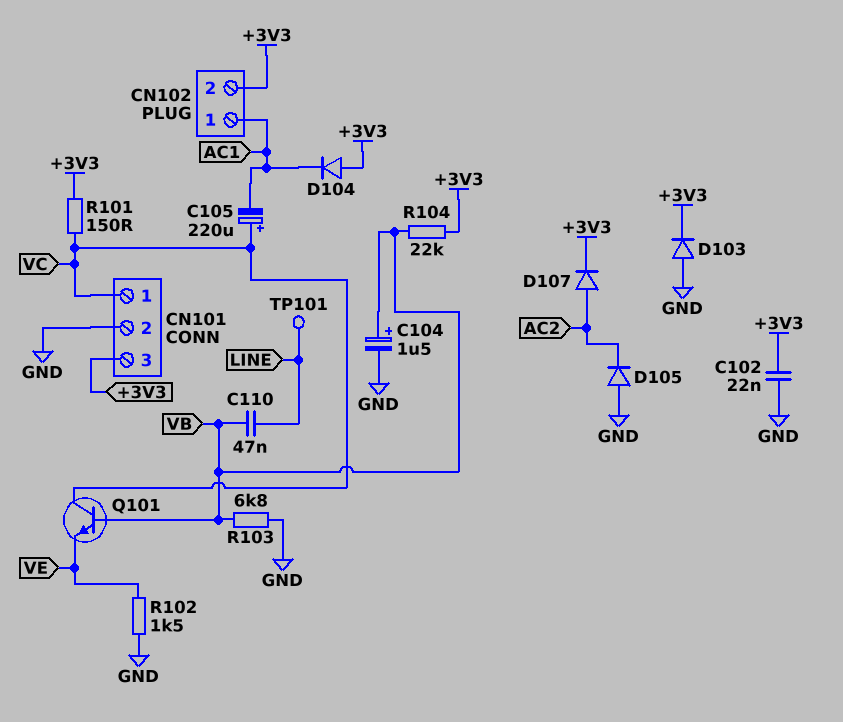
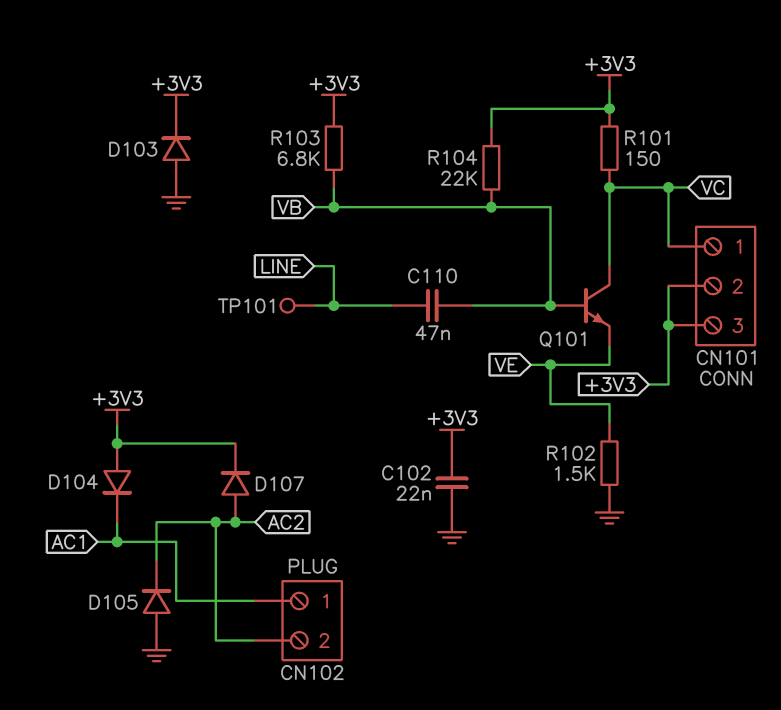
C104: 1.5uF (plus VB, minus GND) -> none
C105: 220uF (plus VC, minus AC1) -> none
CN101 pin 2: GND -> +3V3
CN102 pin 2: +3V3 -> AC2
R103: 6.8k (GND, VB) -> 6.8k (+3V3, VB)

